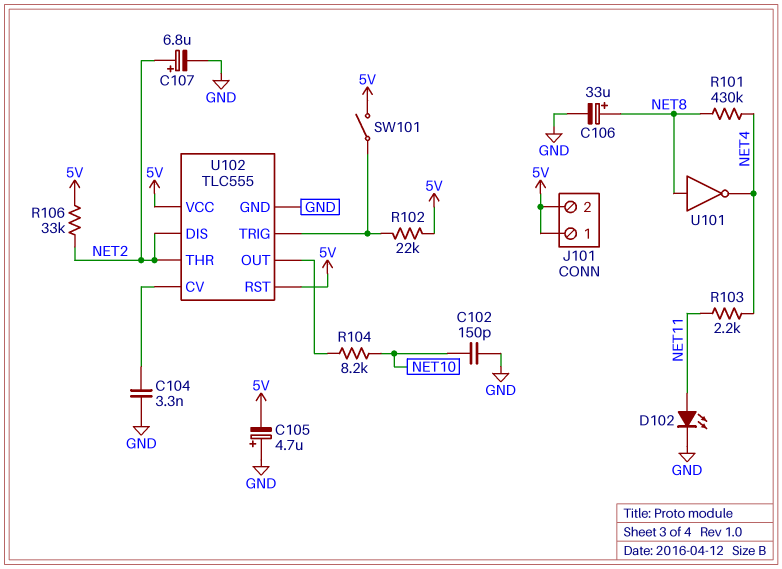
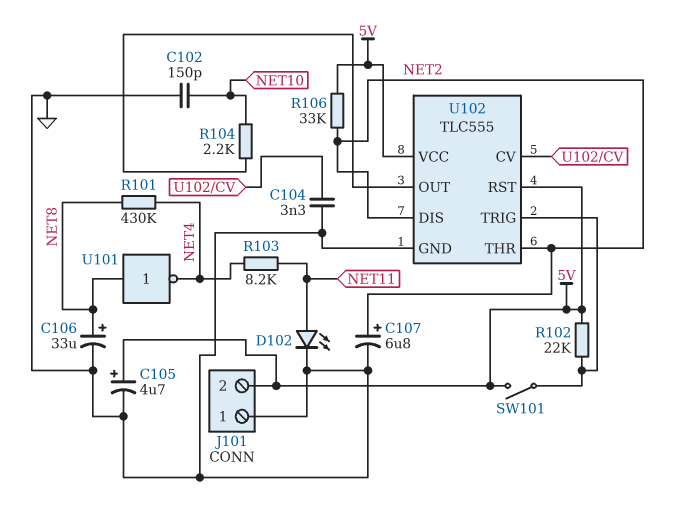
C105: 4.7uF (plus GND, minus 5V) -> 4.7uF (plus 5V, minus GND)
J101 pin 1: 5V -> GND
R103: 2.2k (NET4, NET11) -> 8.2k (NET4, NET11)
R104: 8.2k (NET10, U102/OUT) -> 2.2k (NET10, U102/OUT)

